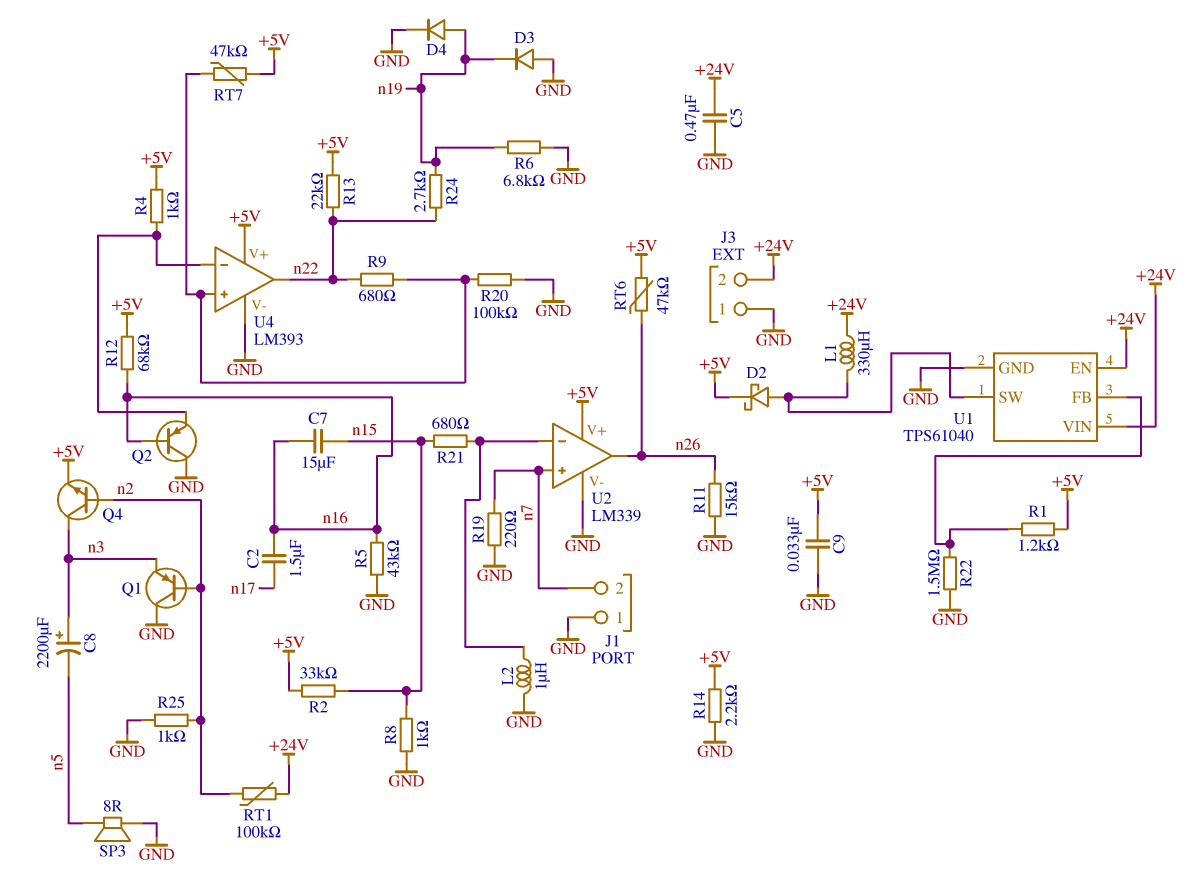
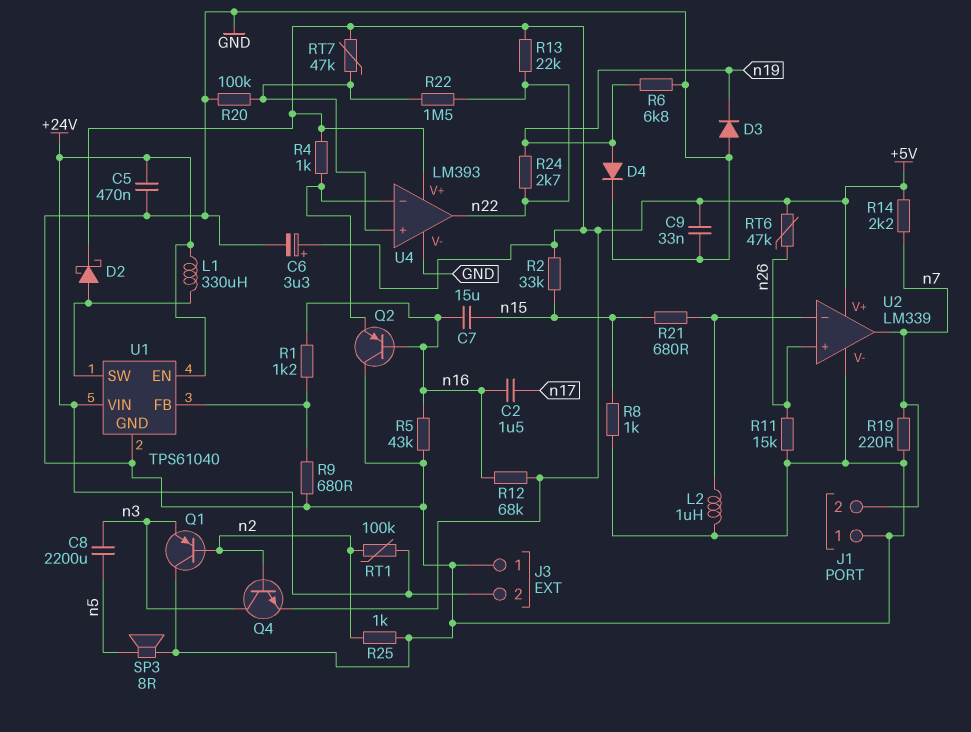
C6: none -> 3.3uF (plus +5V, minus GND)
C8: 2200uF (plus n3, minus n5) -> 2200uF (n3, n5)
R1: 1.2k (+5V, U1/FB) -> 1.2k (U1/FB, n16)
R9: 680 (U4/in+, n22) -> 680 (GND, U1/FB)
R14: 2.2k (+5V, GND) -> 2.2k (+5V, n7)
R22: 1.5M (GND, U1/FB) -> 1.5M (U4/in+, n22)
U2 pin in+: n7 -> n26
U2 pin out: n26 -> n7

